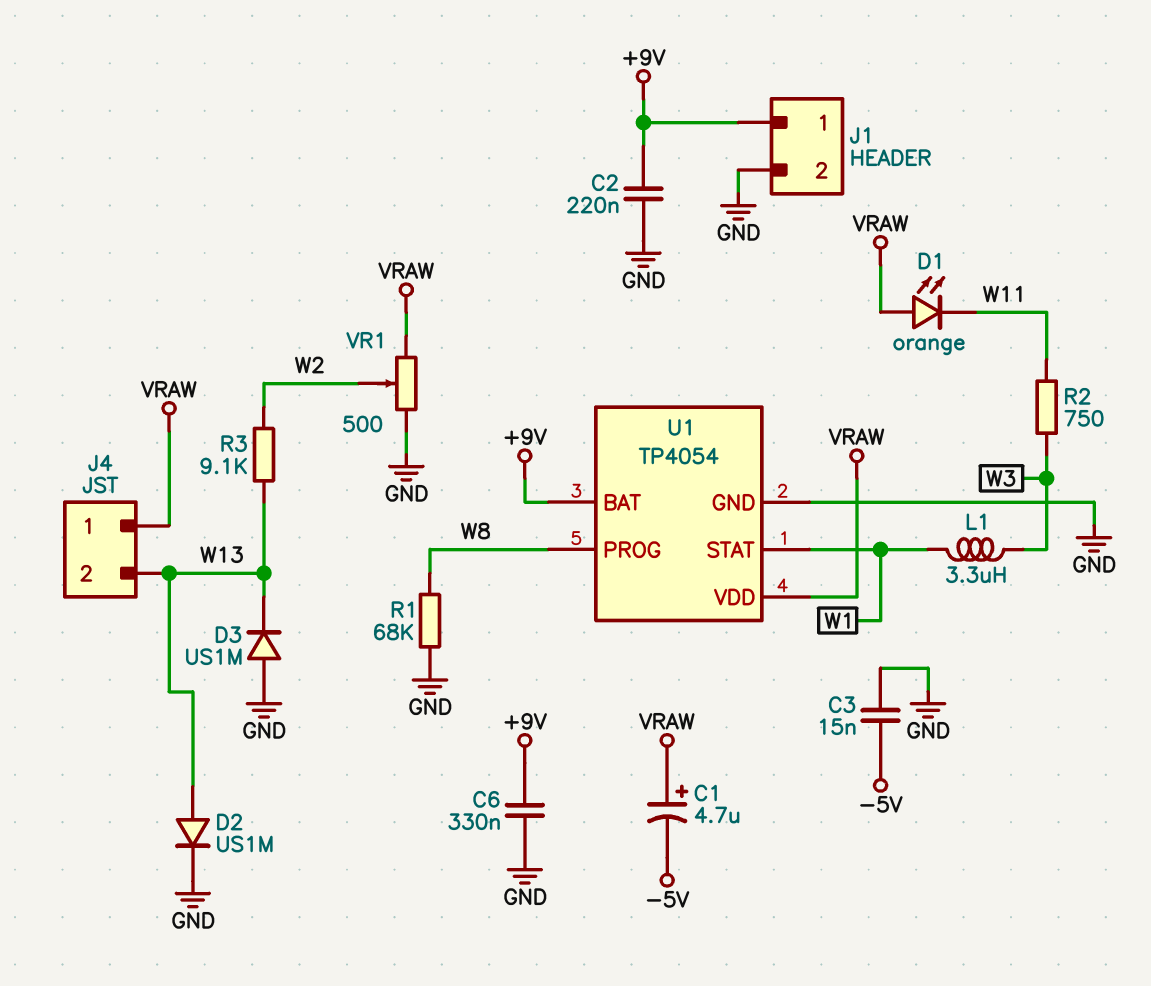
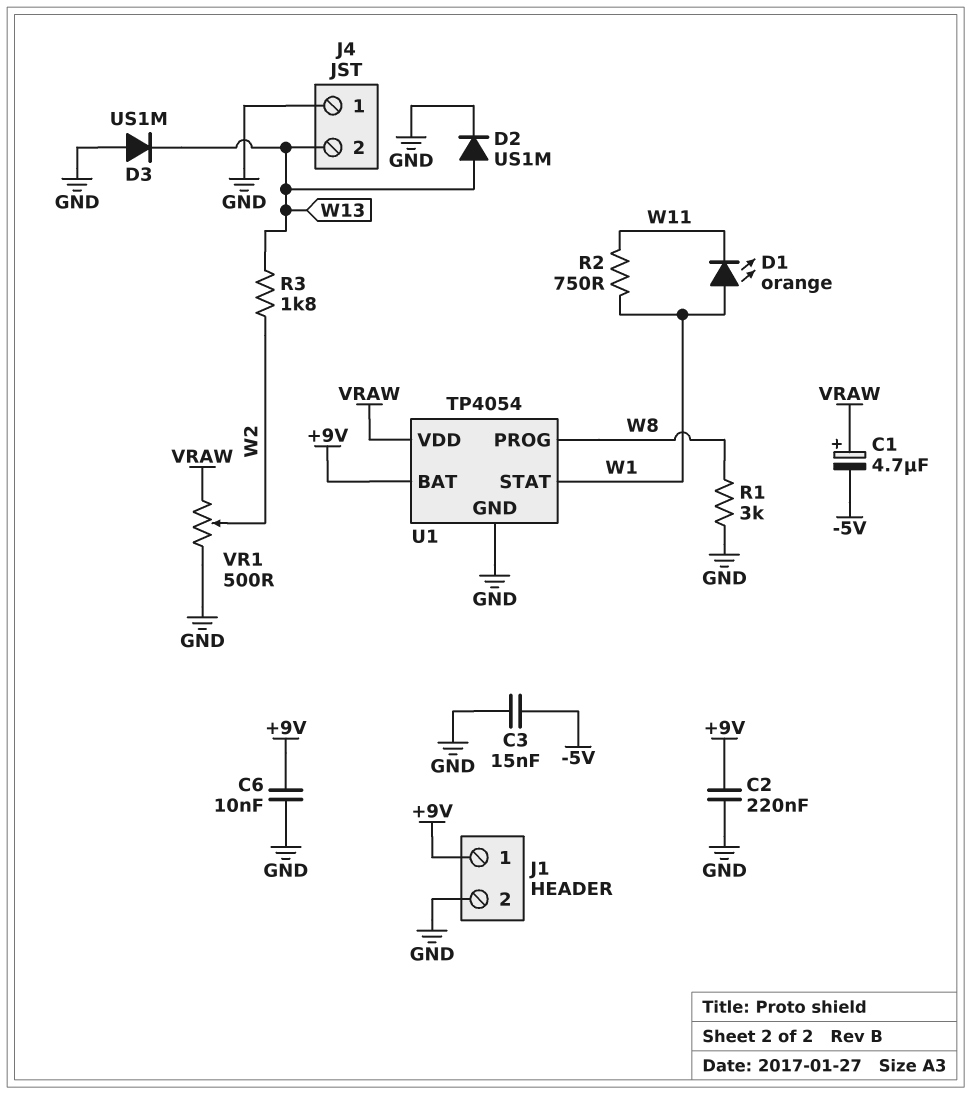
C6: 330nF (+9V, GND) -> 10nF (+9V, GND)
D1: LED orange (A VRAW, K W11) -> LED orange (A W1, K W11)
J4 pin 1: VRAW -> GND
L1: 3.3uH (W1, W3) -> none
R1: 68k (GND, W8) -> 3k (GND, W8)
R2: 750 (W3, W11) -> 750 (W1, W11)
R3: 9.1k (W2, W13) -> 1.8k (W2, W13)

